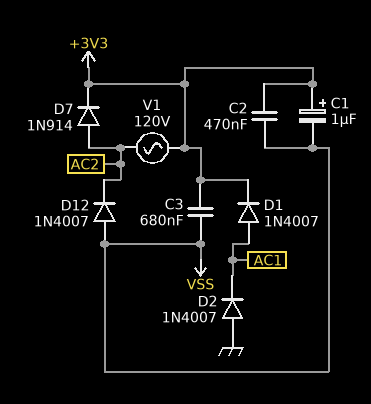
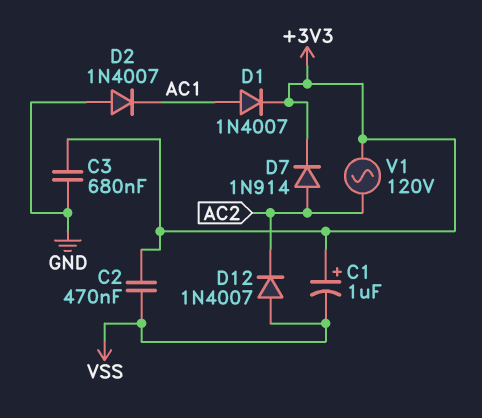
C3: 680nF (+3V3, VSS) -> 680nF (+3V3, GND)

